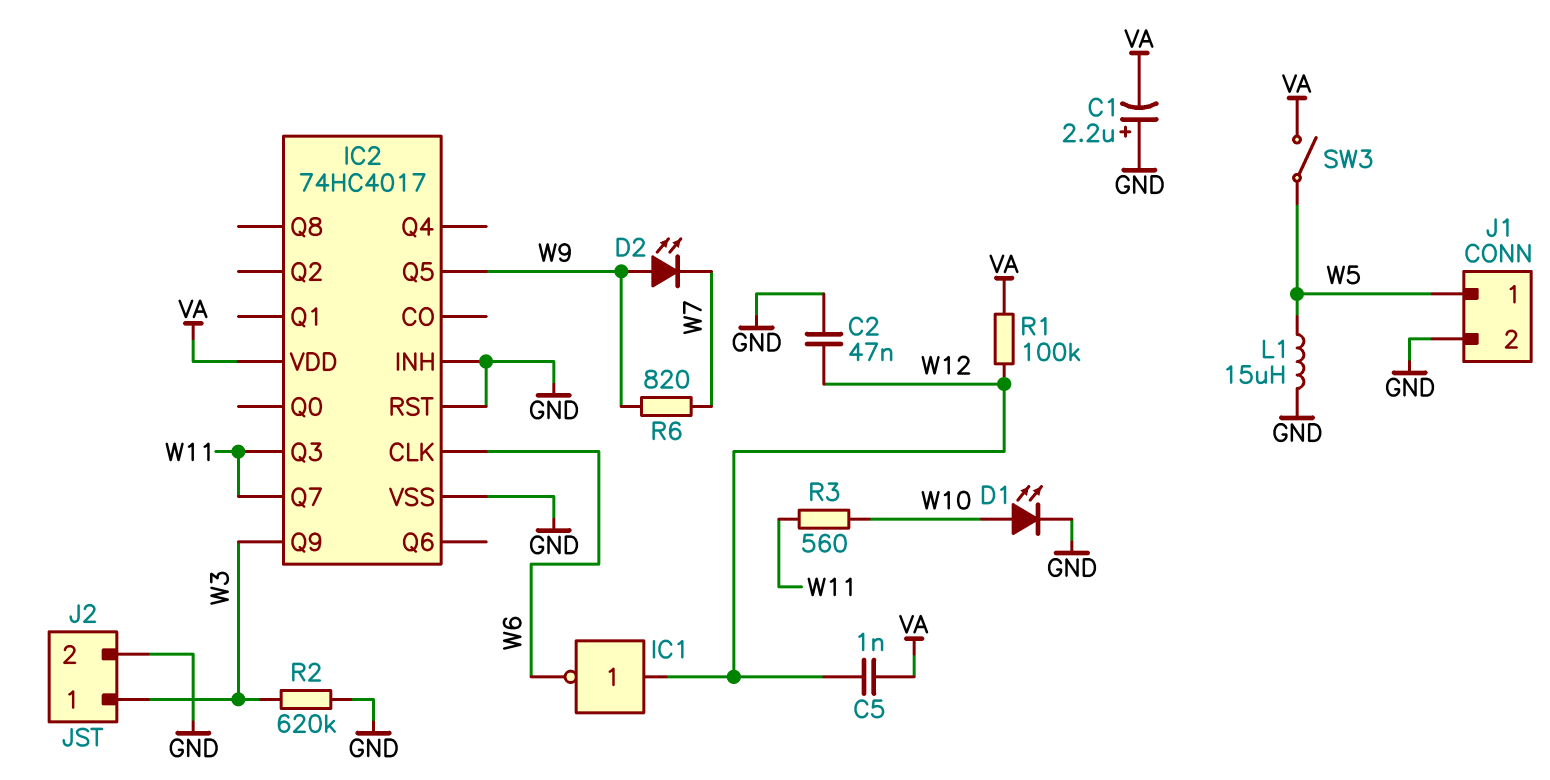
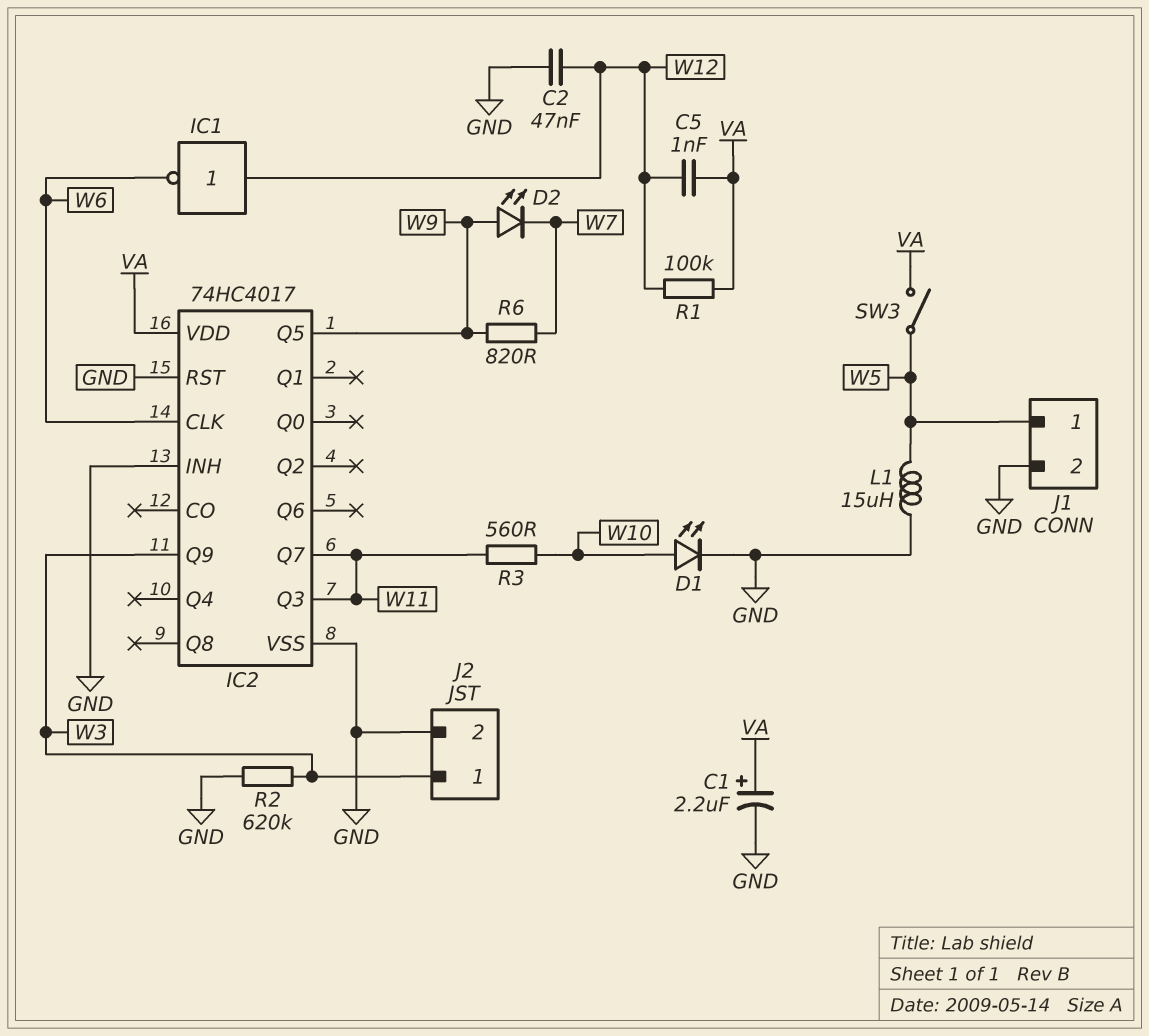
C1: 2.2uF (plus GND, minus VA) -> 2.2uF (plus VA, minus GND)

